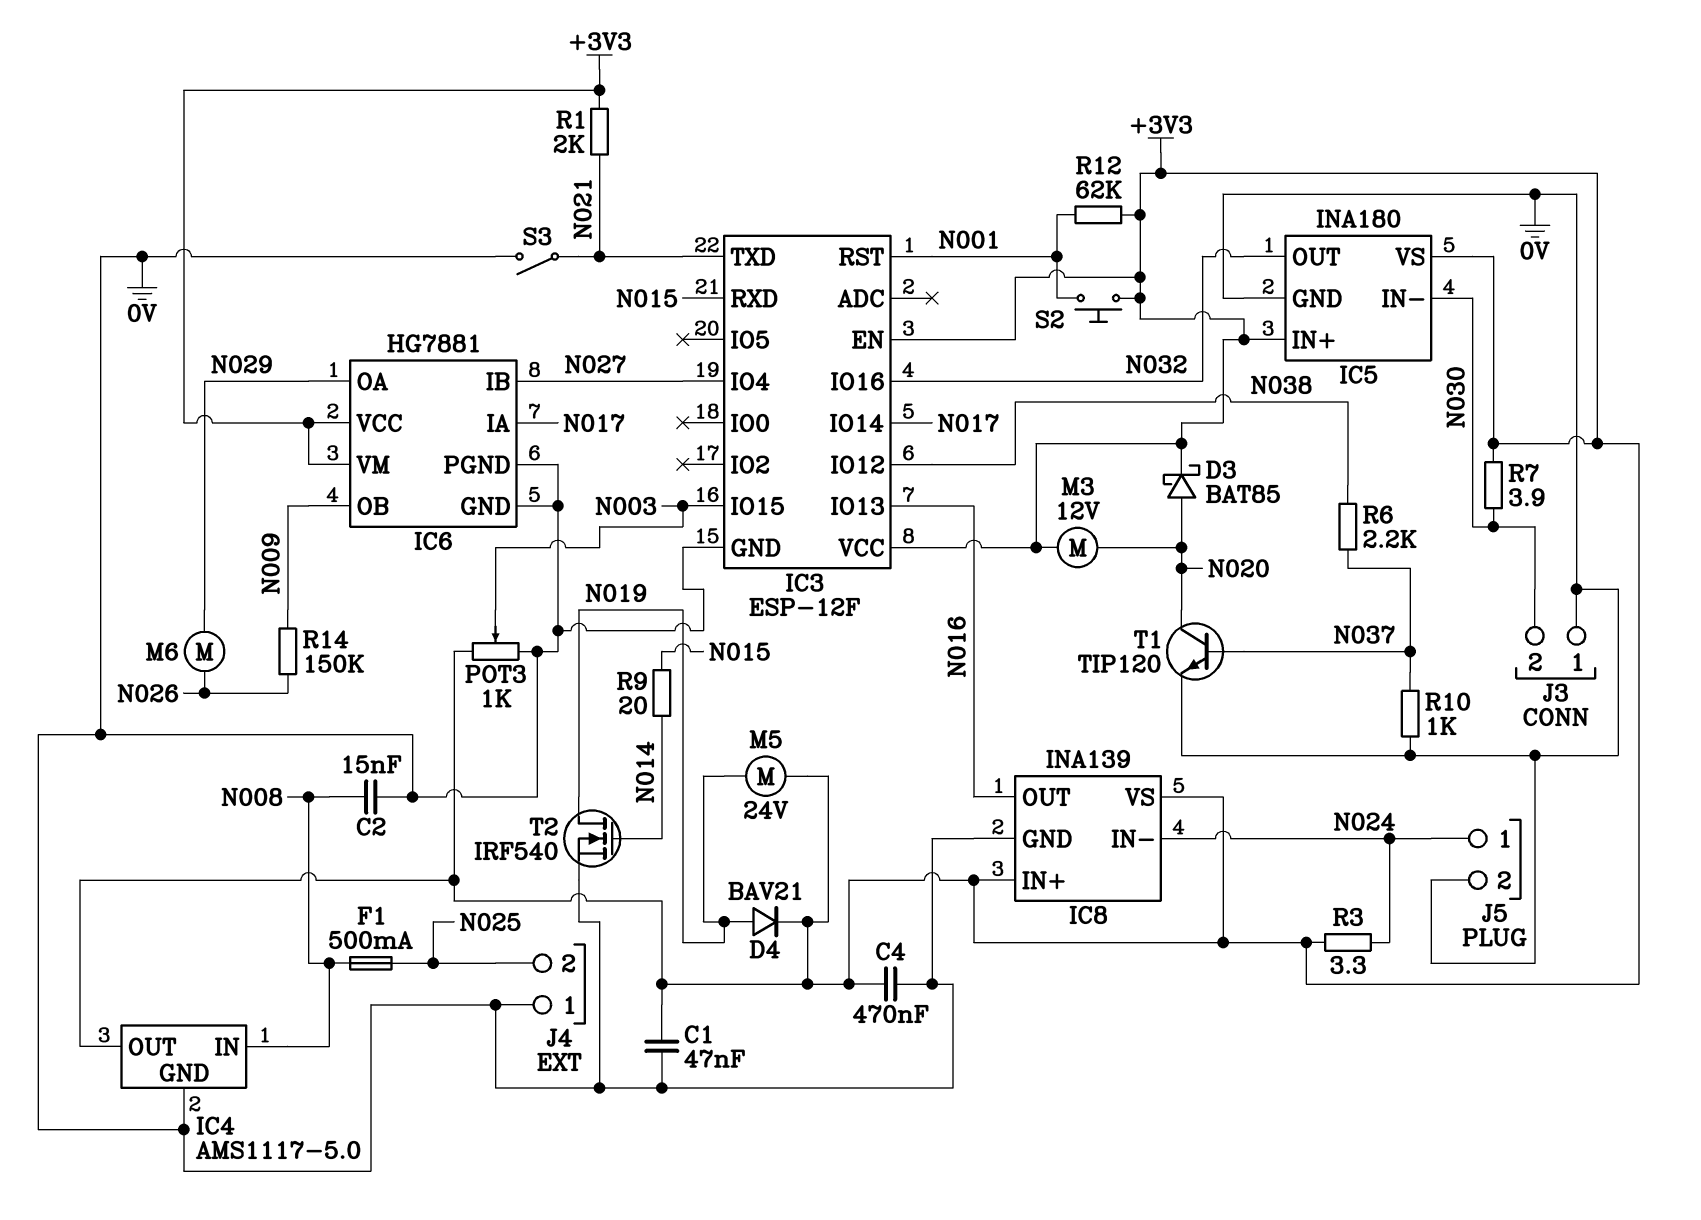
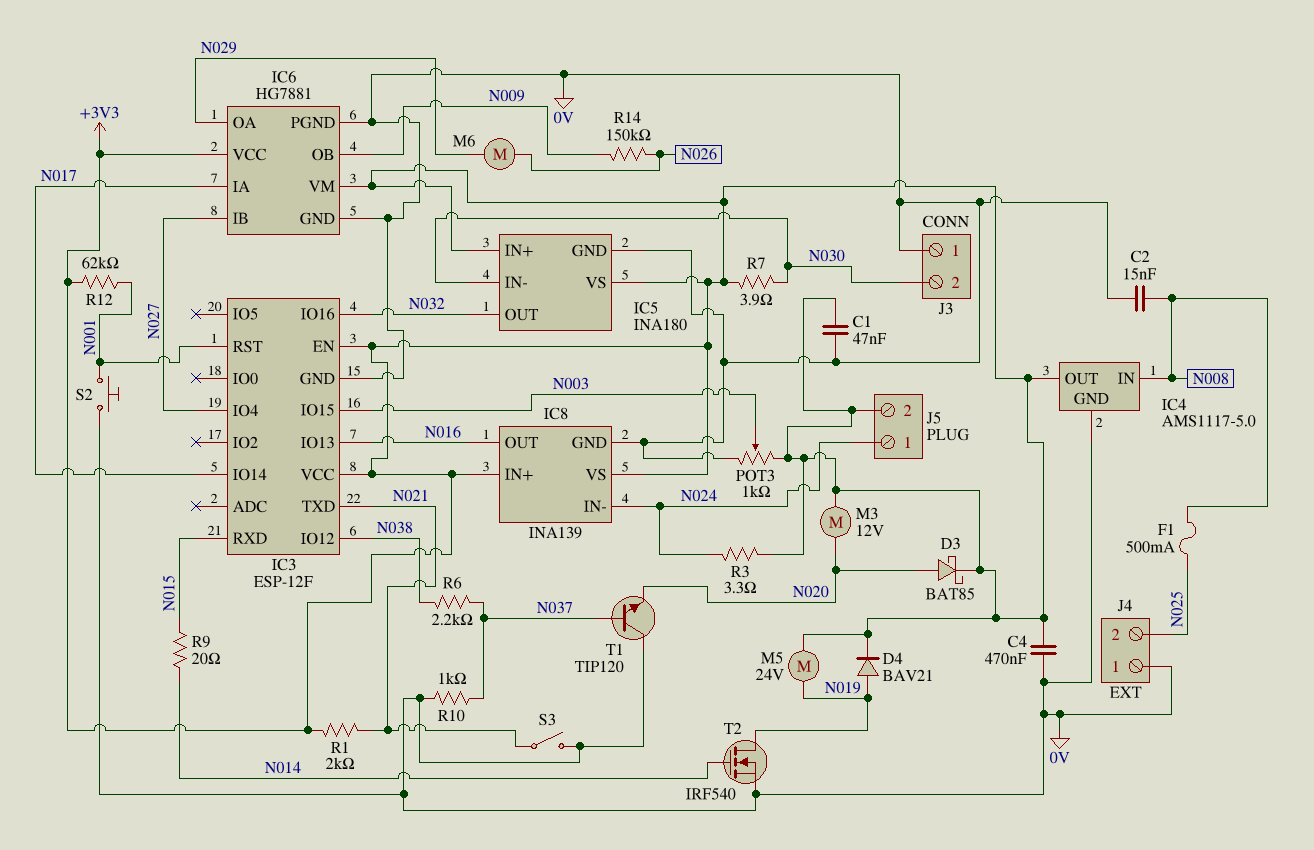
J5 pin 2: 0V -> +3V3
S2: button (+3V3, N001) -> button (0V, N001)
T1: NPN TIP120 (B N037, C N020, E 0V) -> NPN TIP120 (B N037, C 0V, E N020)

